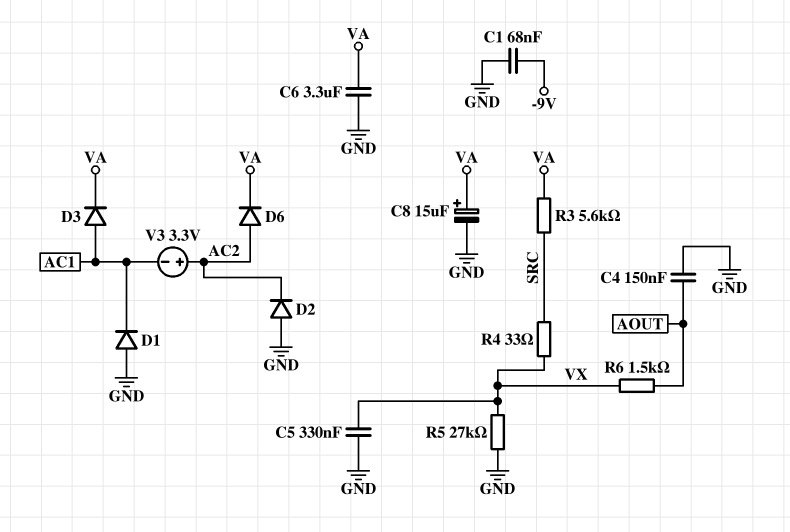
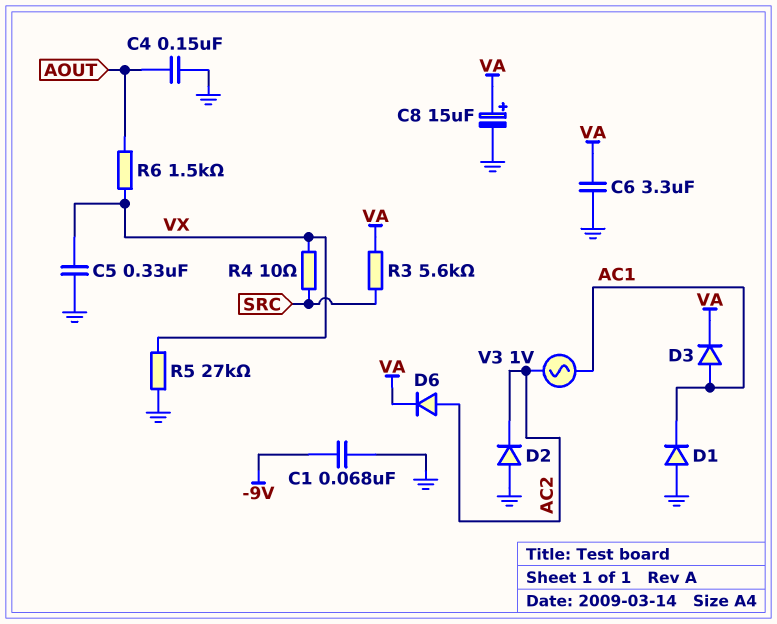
R4: 33 (SRC, VX) -> 10 (SRC, VX)
V3: 3.3V (plus AC2, minus AC1) -> AC 1V (AC1, AC2)

